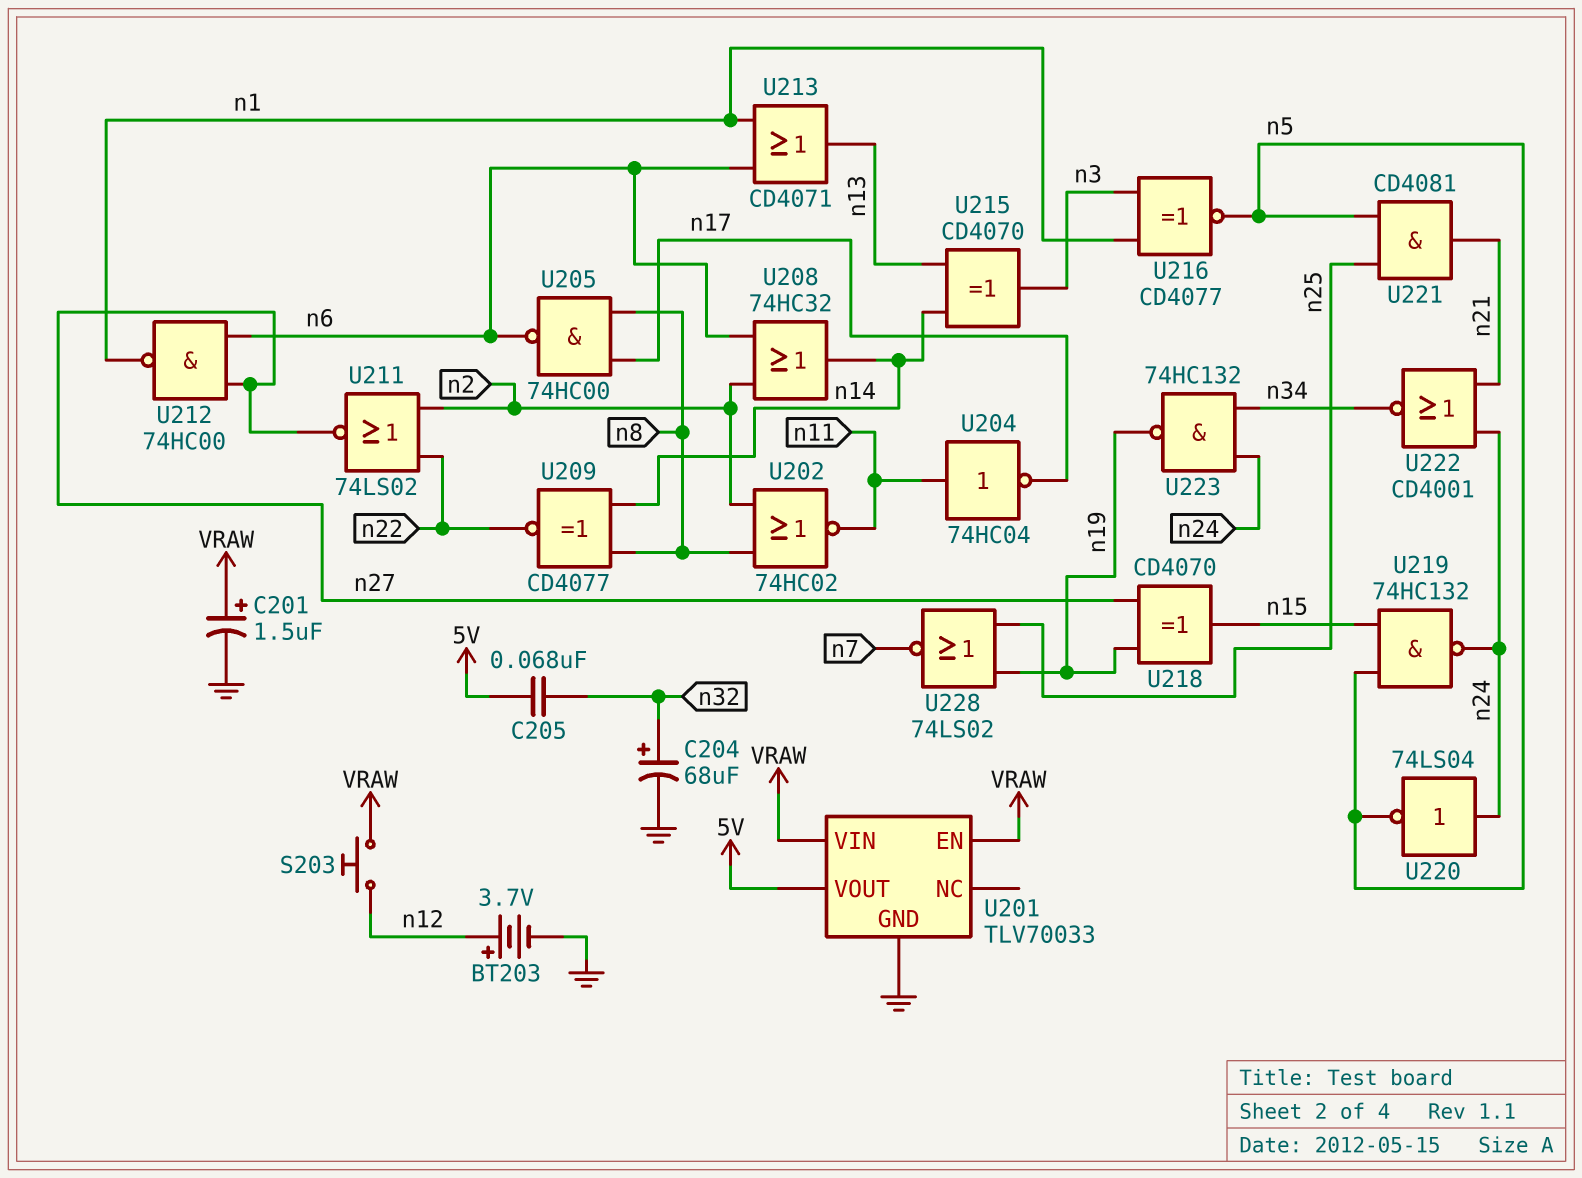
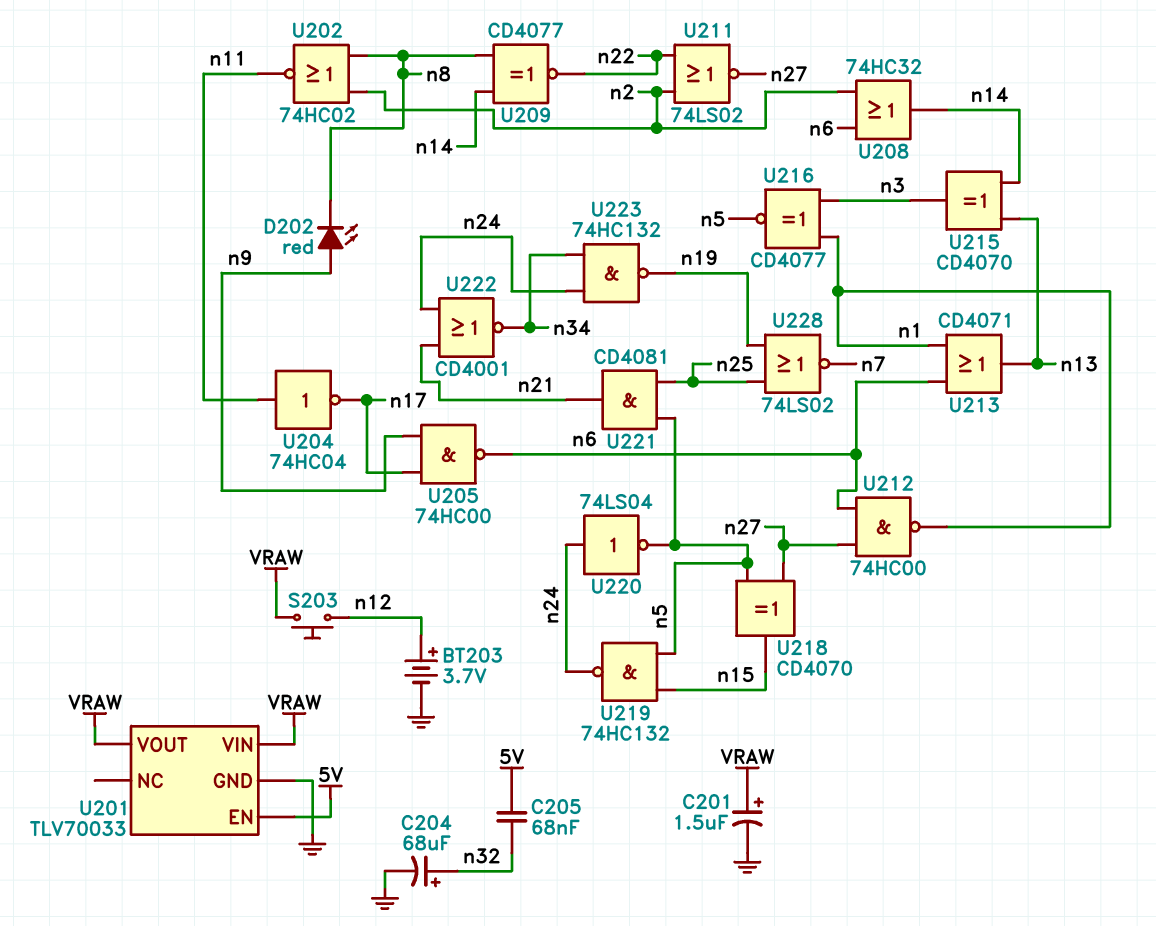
D202: none -> LED red (A n9, K n8)
U201 pin EN: VRAW -> 5V
U201 pin VOUT: 5V -> VRAW
U205: NAND 74HC00 (in n8, in n17, out n6) -> NAND 74HC00 (in n9, in n17, out n6)
U218: XOR CD4070 (in n19, in n27, out n15) -> XOR CD4070 (in n5, in n27, out n15)

